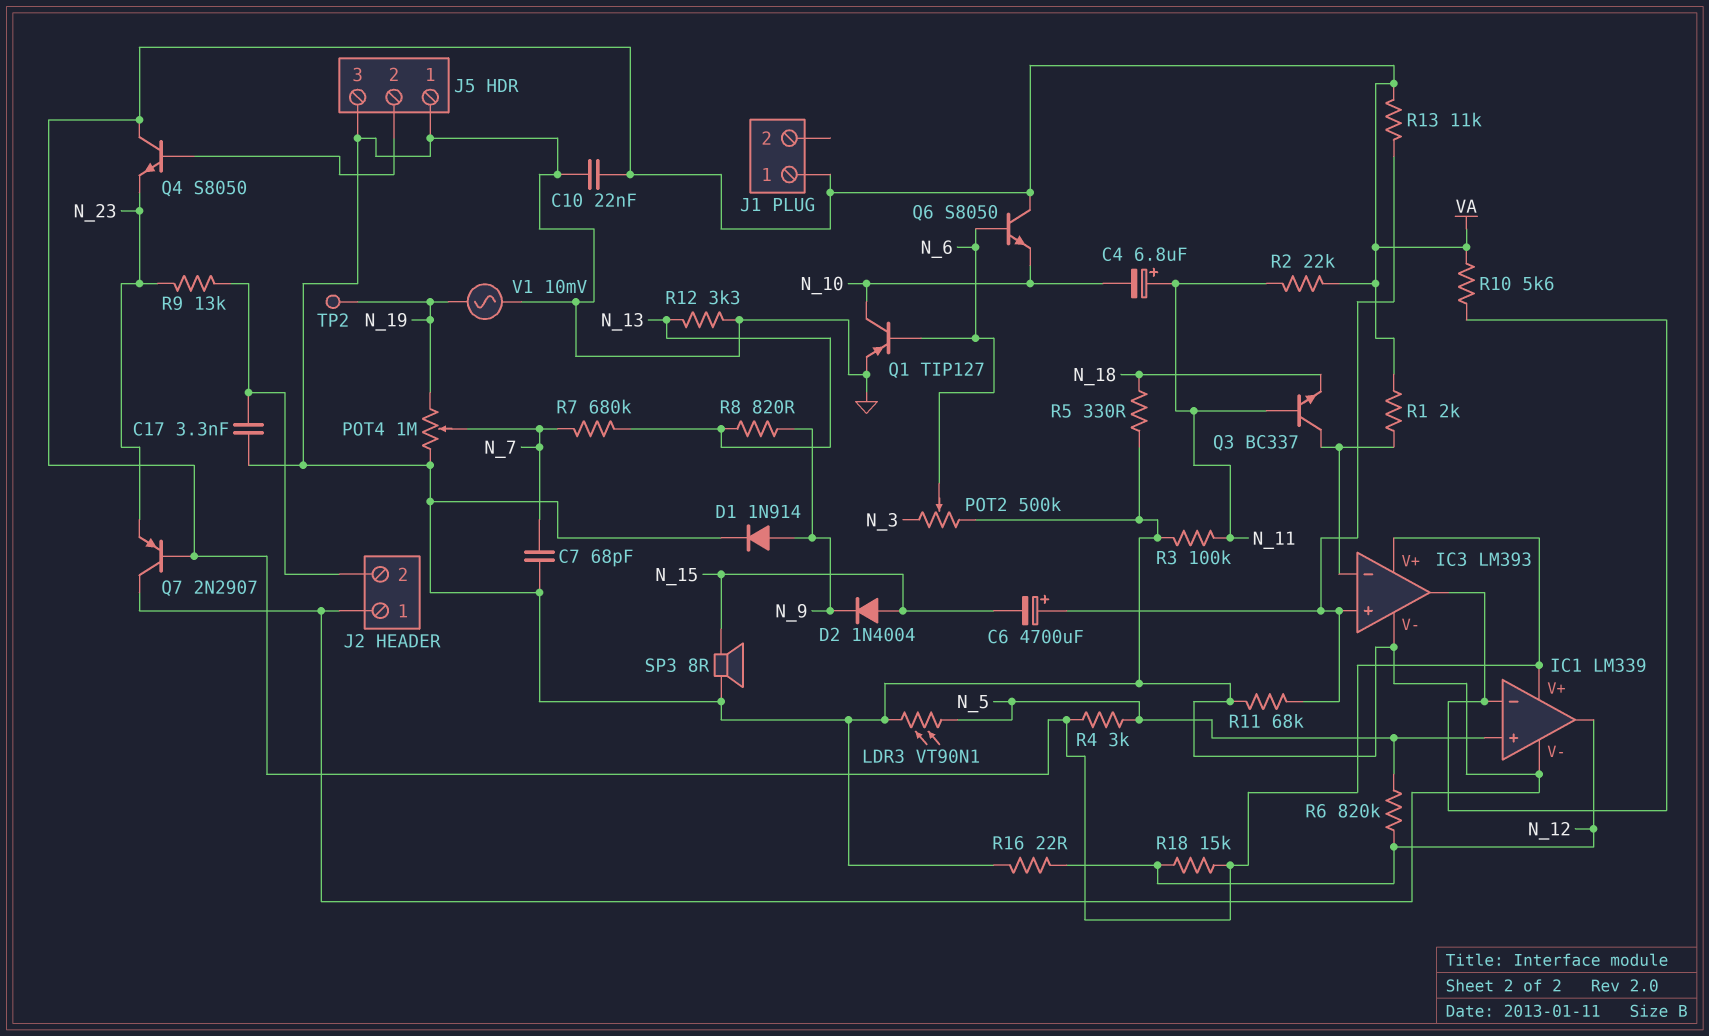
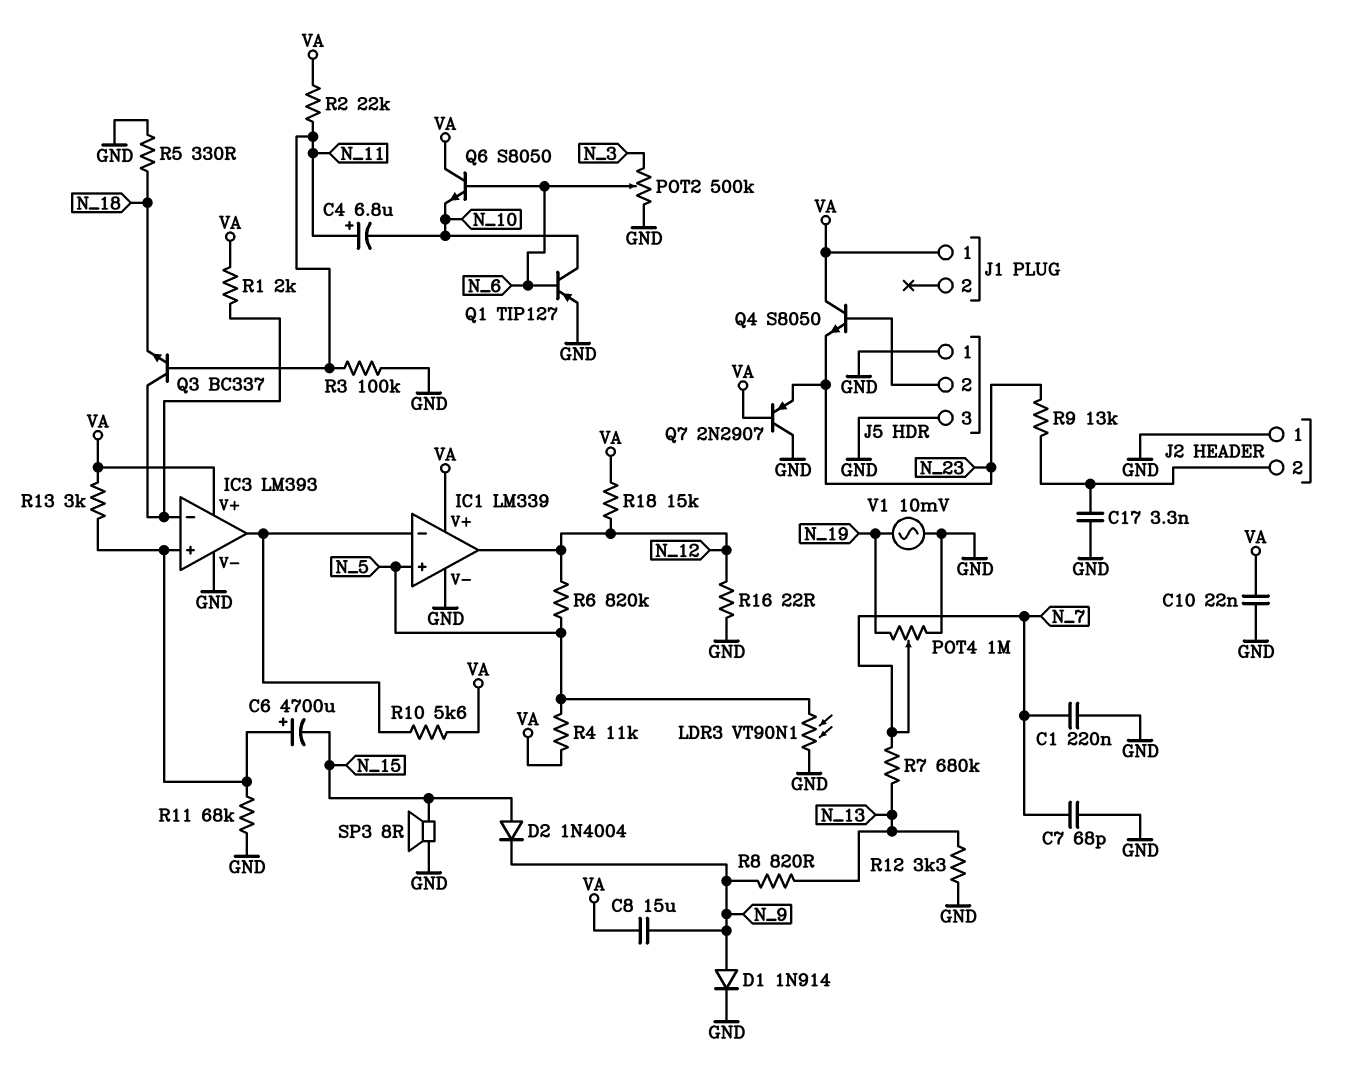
C1: none -> 220nF (GND, N_7)
C8: none -> 15uF (N_9, VA)
R4: 3k (N_5, VA) -> 11k (N_5, VA)
R13: 11k (IC3/in+, VA) -> 3k (IC3/in+, VA)
TP2: test point (N_19) -> none

